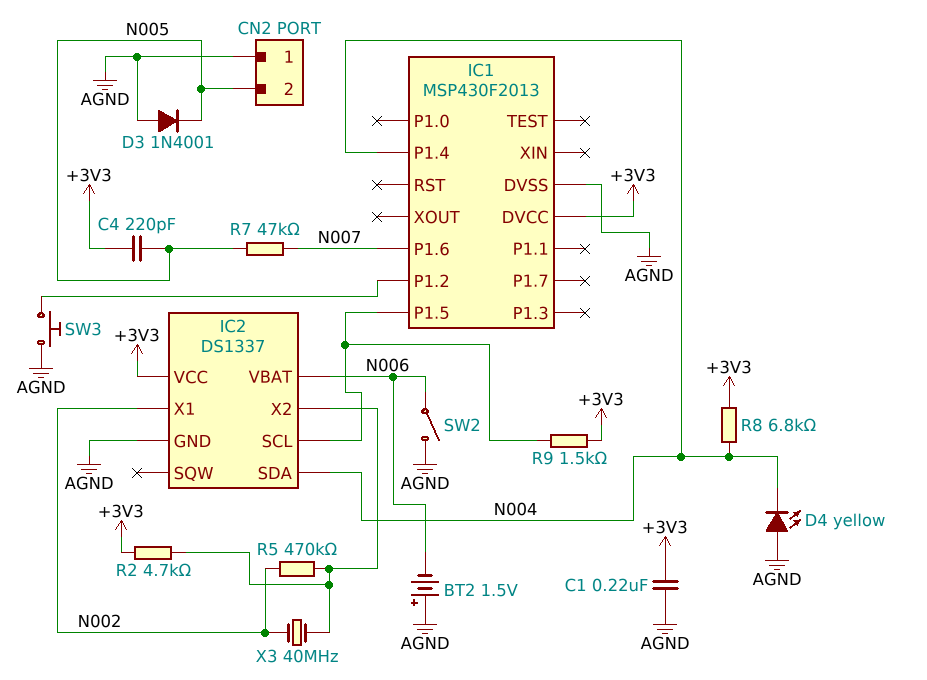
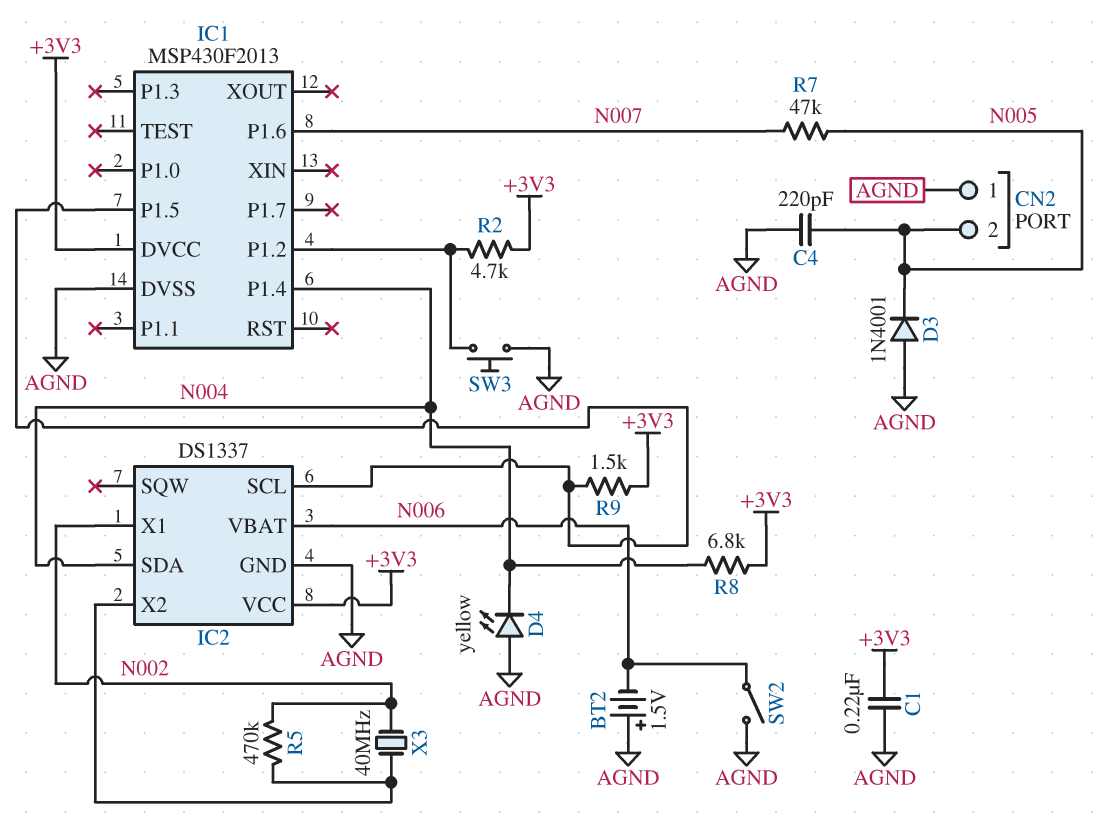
C4: 220pF (+3V3, N005) -> 220pF (AGND, N005)
R2: 4.7k (+3V3, IC2/X2) -> 4.7k (+3V3, IC1/P1.2)

